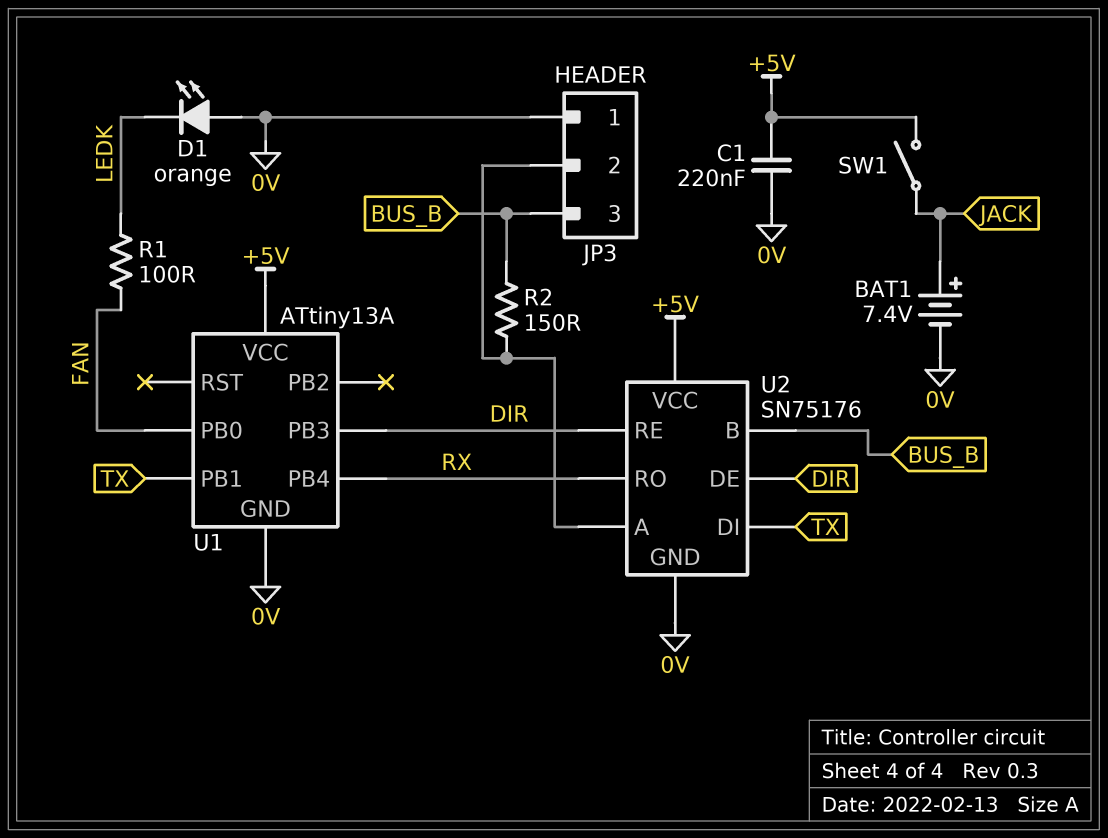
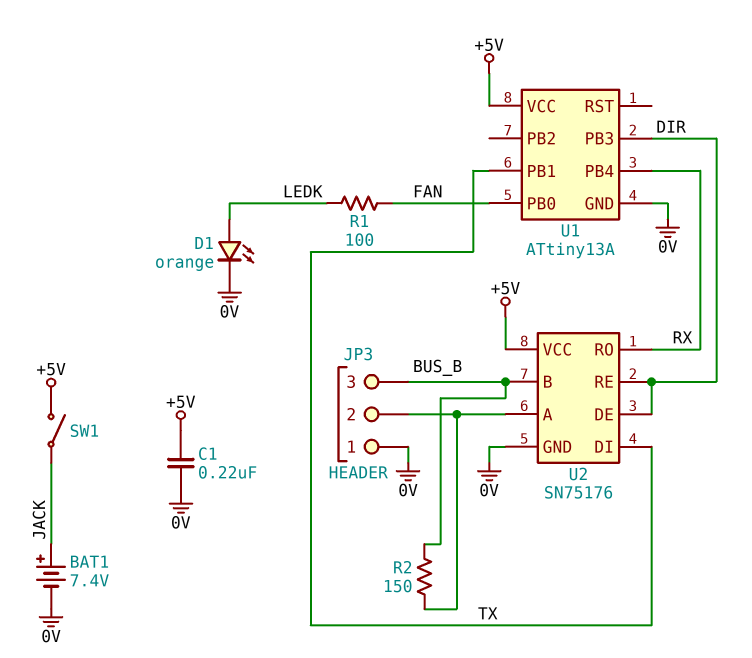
D1: LED orange (A 0V, K LEDK) -> LED orange (A LEDK, K 0V)

